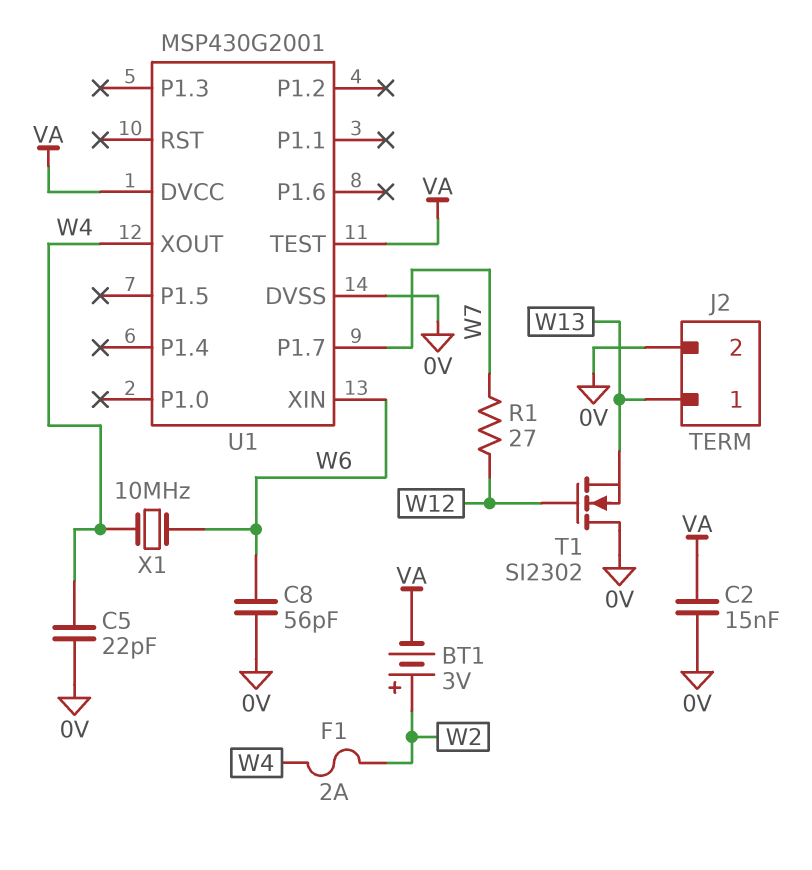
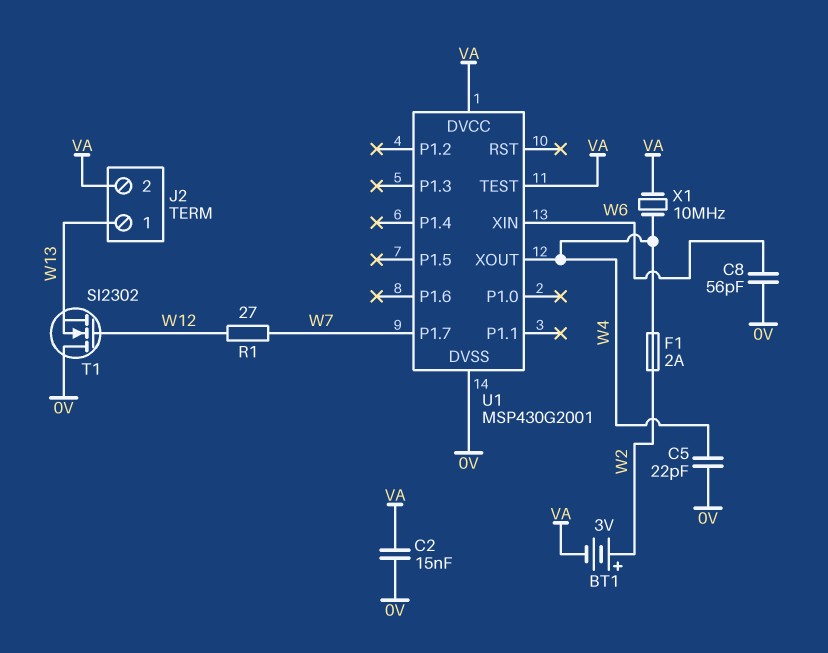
J2 pin 2: 0V -> VA
X1: 10MHz (W4, W6) -> 10MHz (VA, W4)

